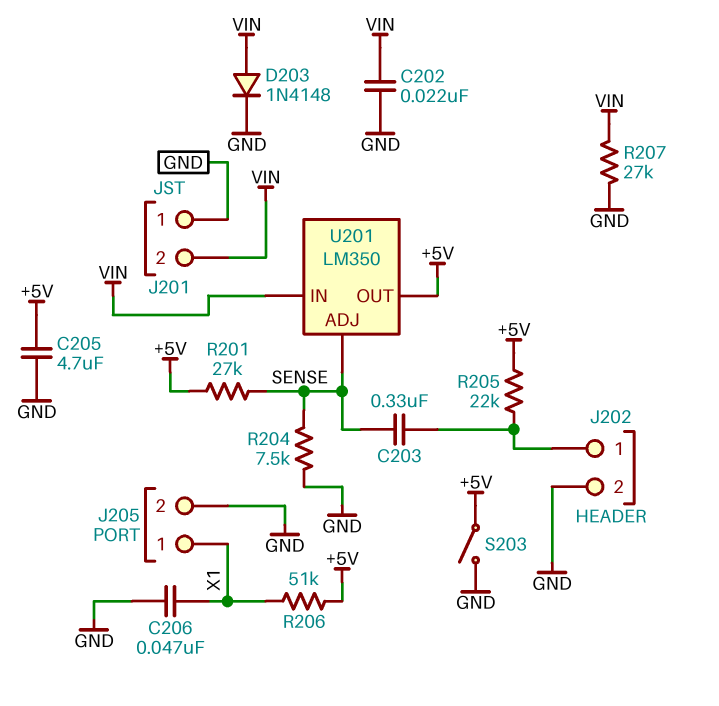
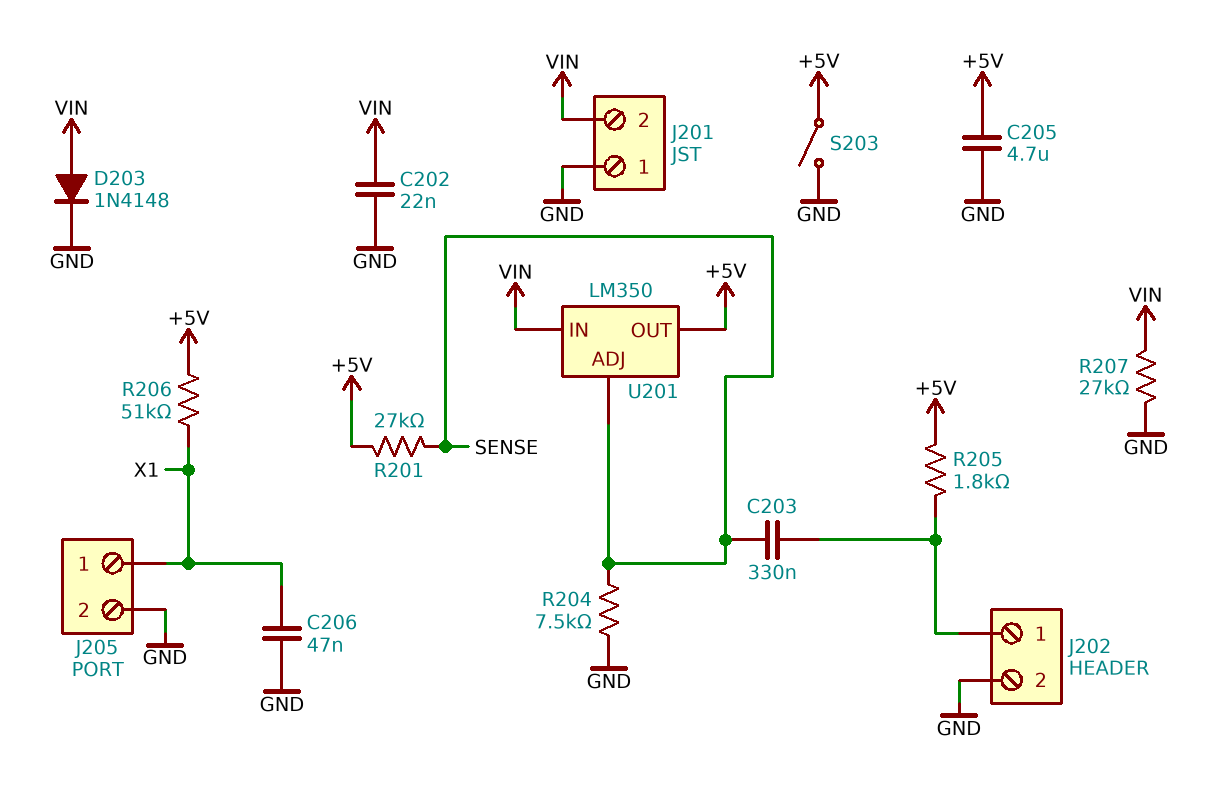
R205: 22k (+5V, J202/1) -> 1.8k (+5V, J202/1)

